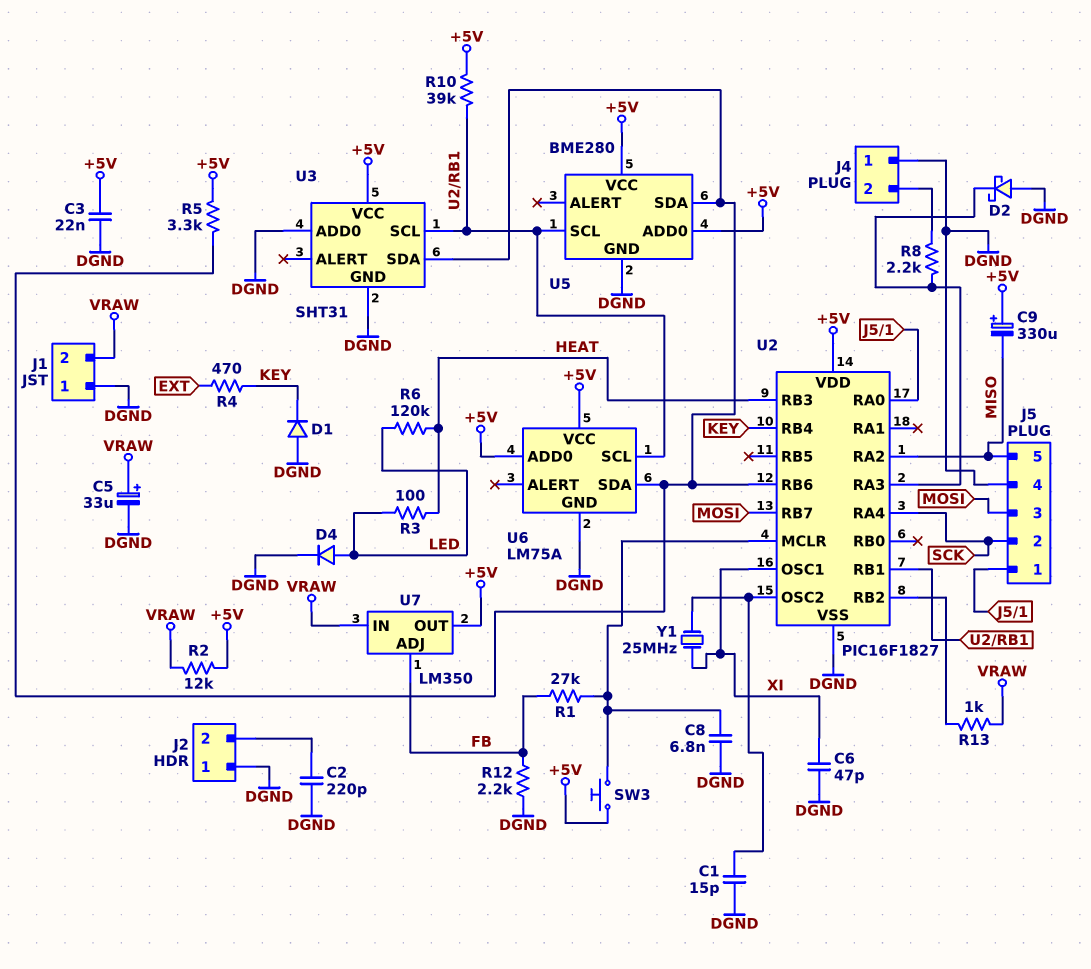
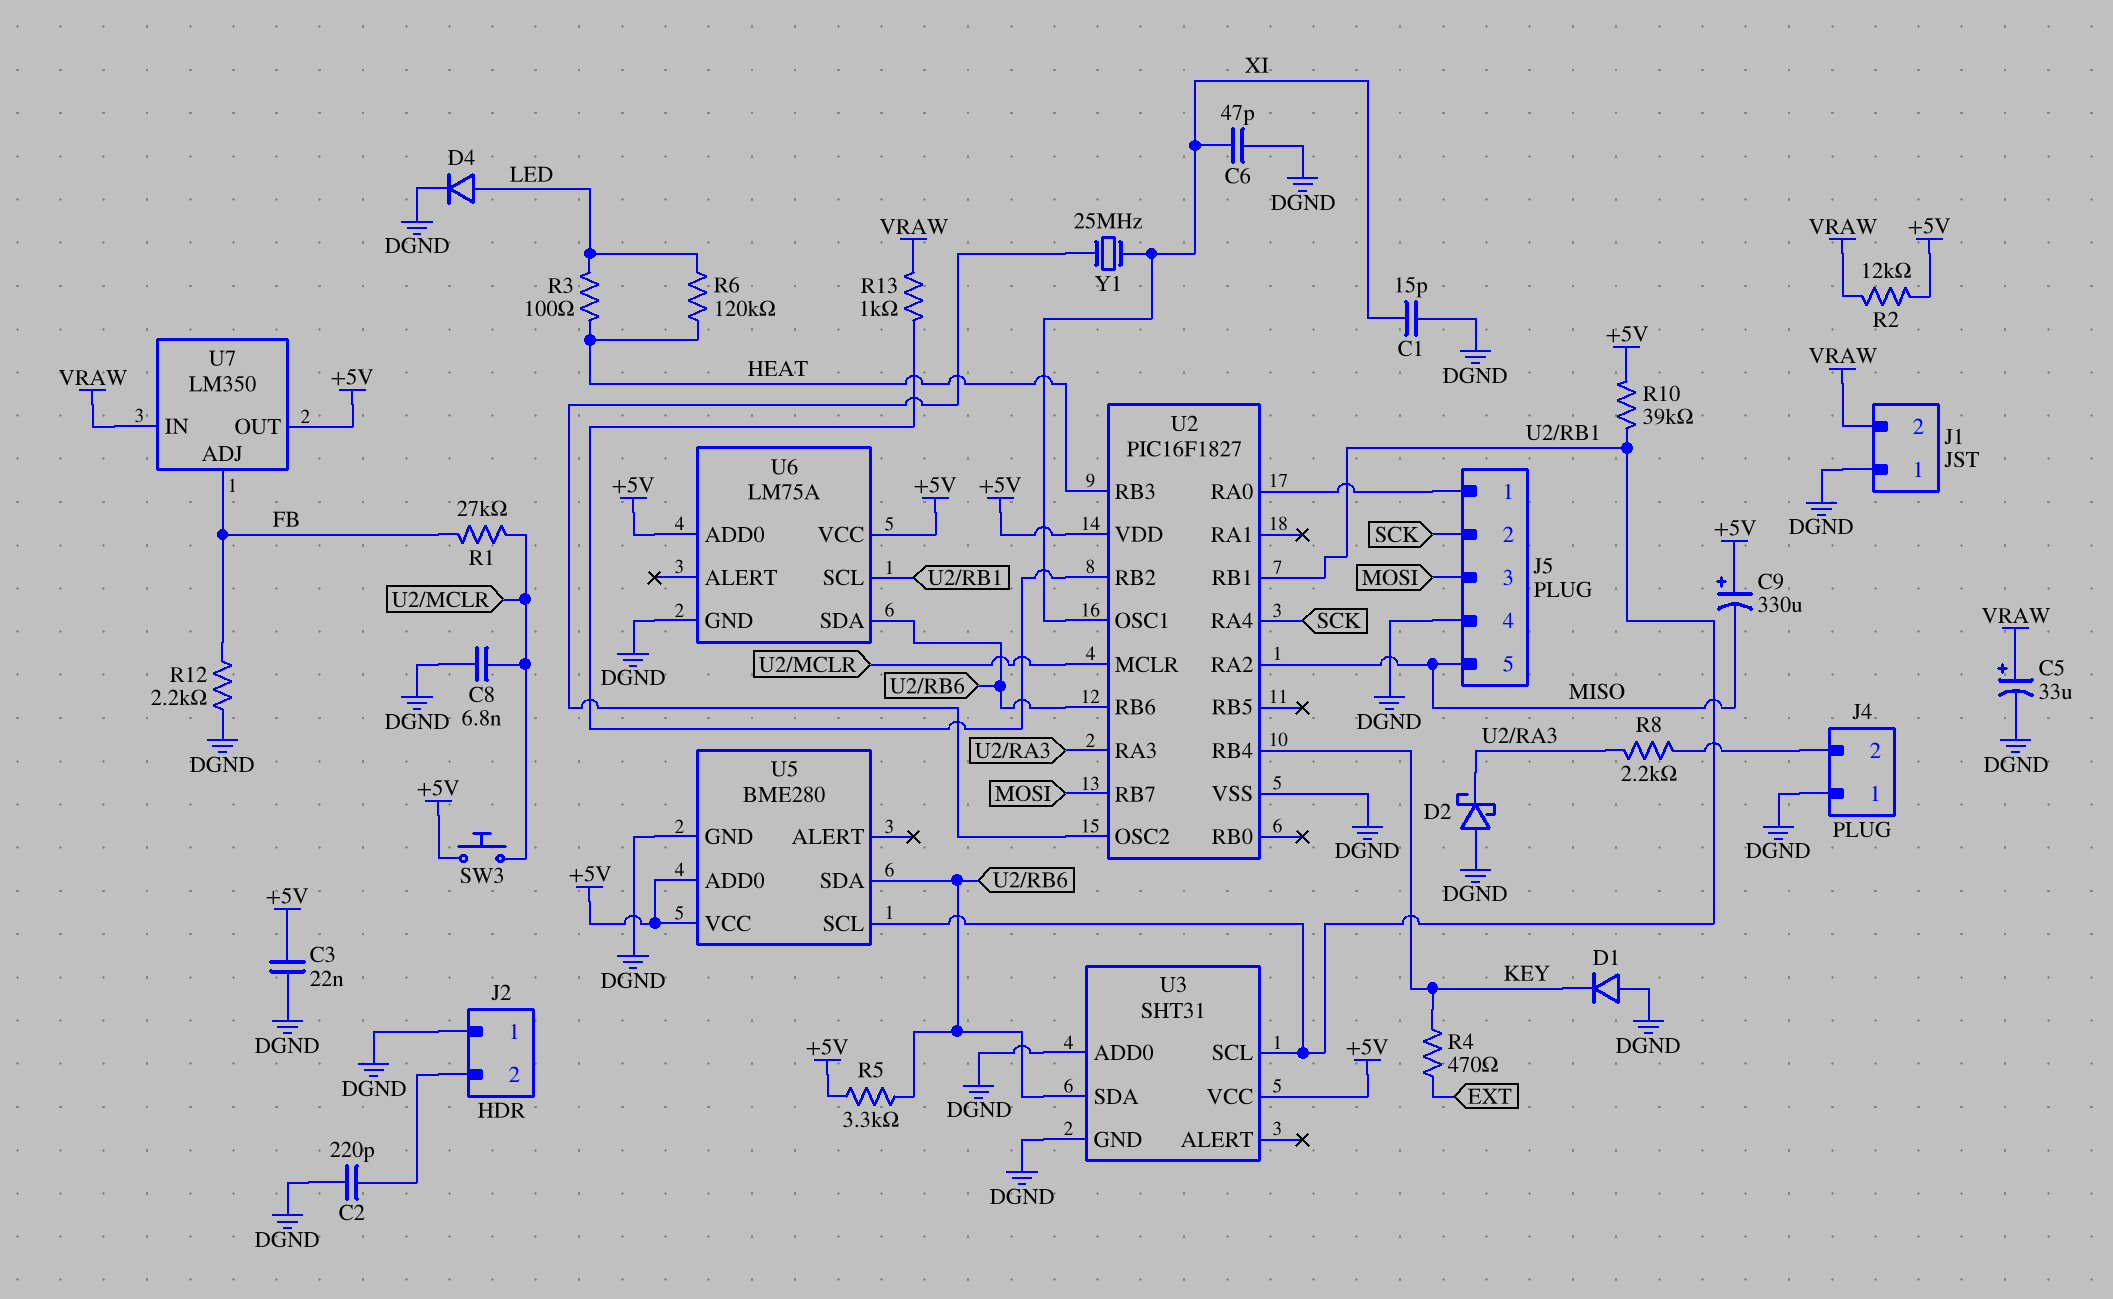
C1: 15pF (DGND, U2/OSC2) -> 15pF (DGND, XI)

